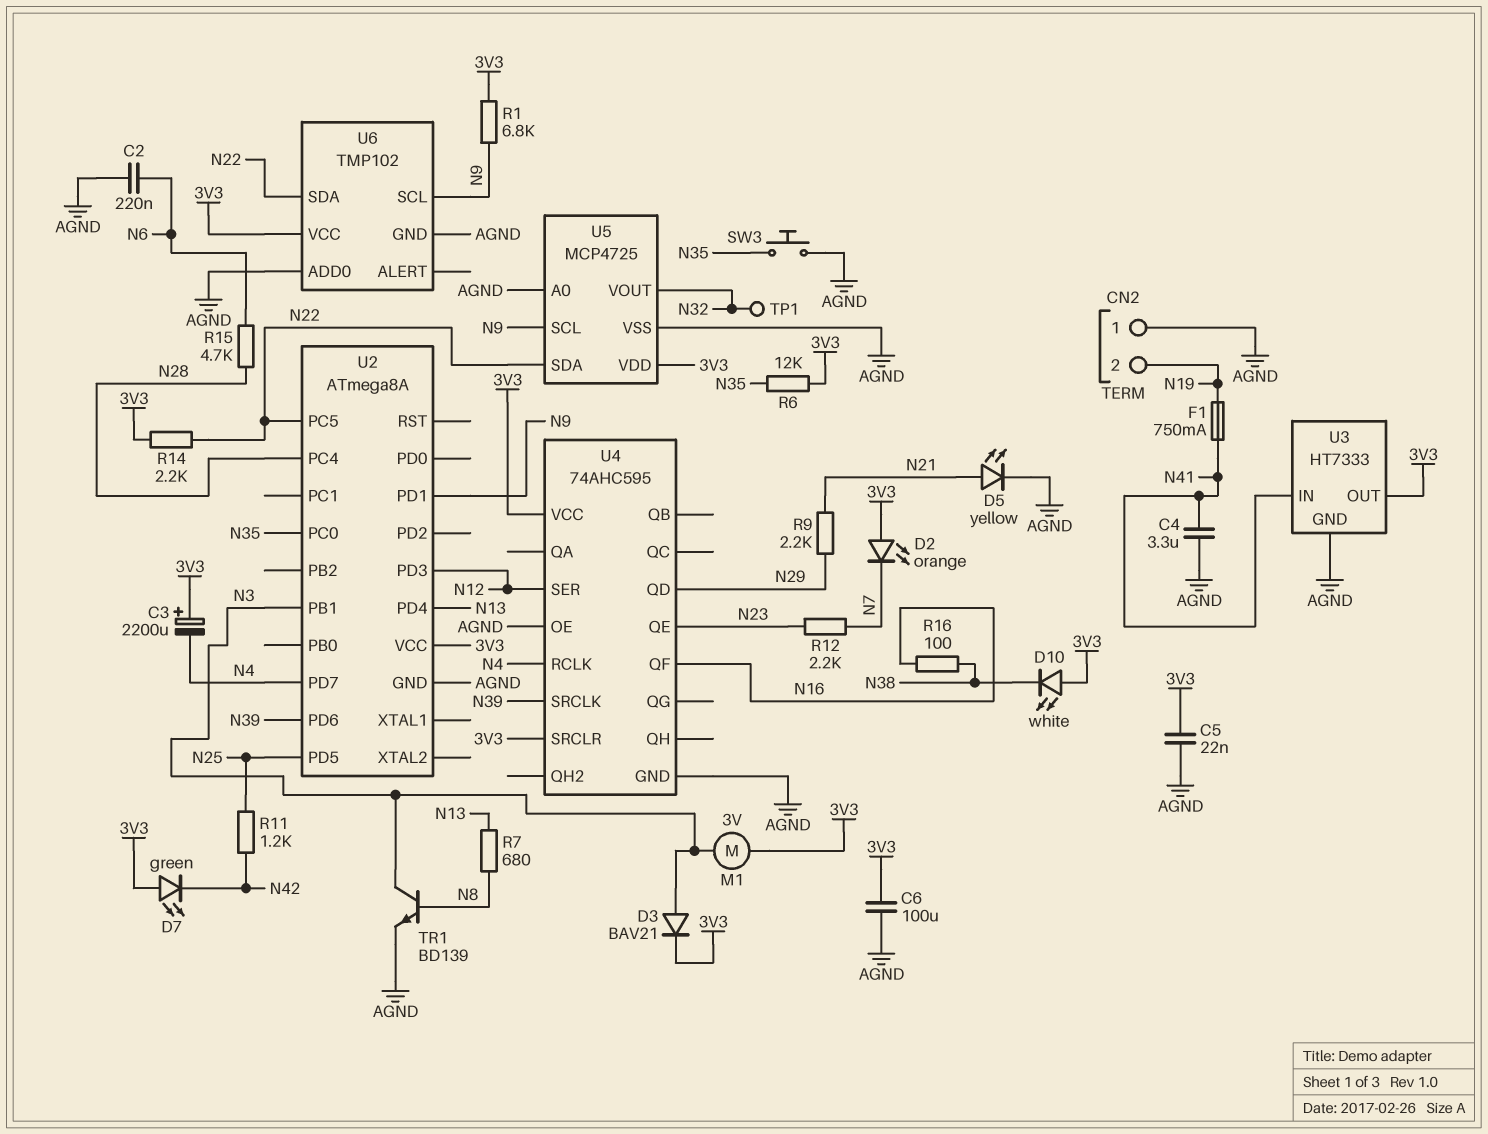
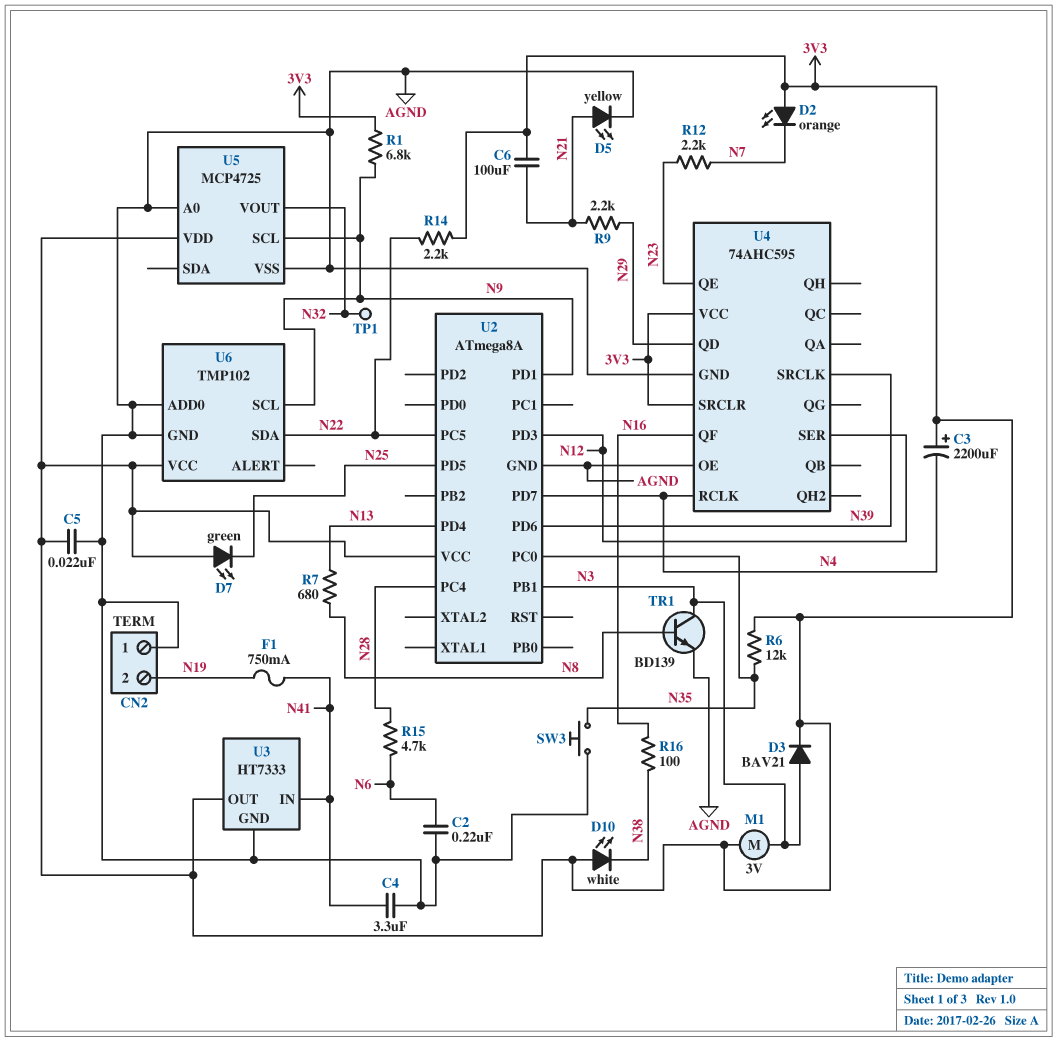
C6: 100uF (3V3, AGND) -> 100uF (3V3, N21)
D7: LED green (A 3V3, K N42) -> LED green (A 3V3, K N25)
R11: 1.2k (N25, N42) -> none
U5 pin SDA: N22 -> none

